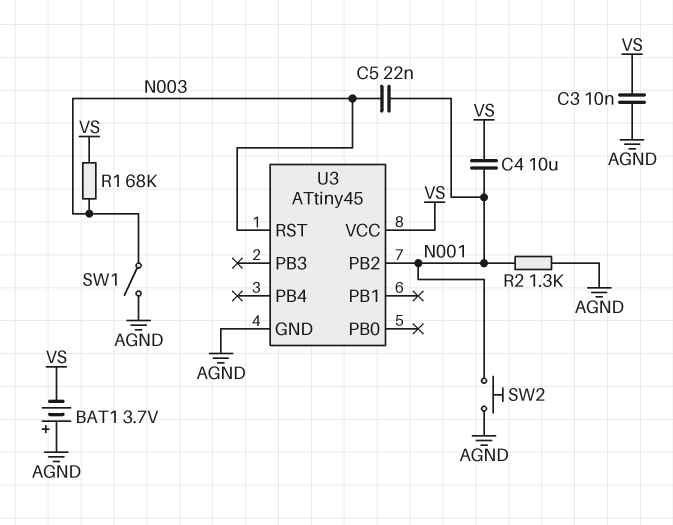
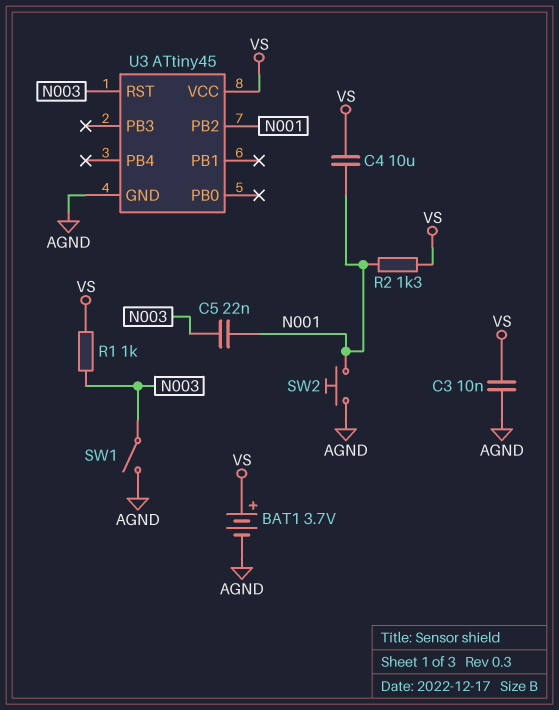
BAT1: 3.7V (plus AGND, minus VS) -> 3.7V (plus VS, minus AGND)
R1: 68k (N003, VS) -> 1k (N003, VS)
R2: 1.3k (AGND, N001) -> 1.3k (N001, VS)

